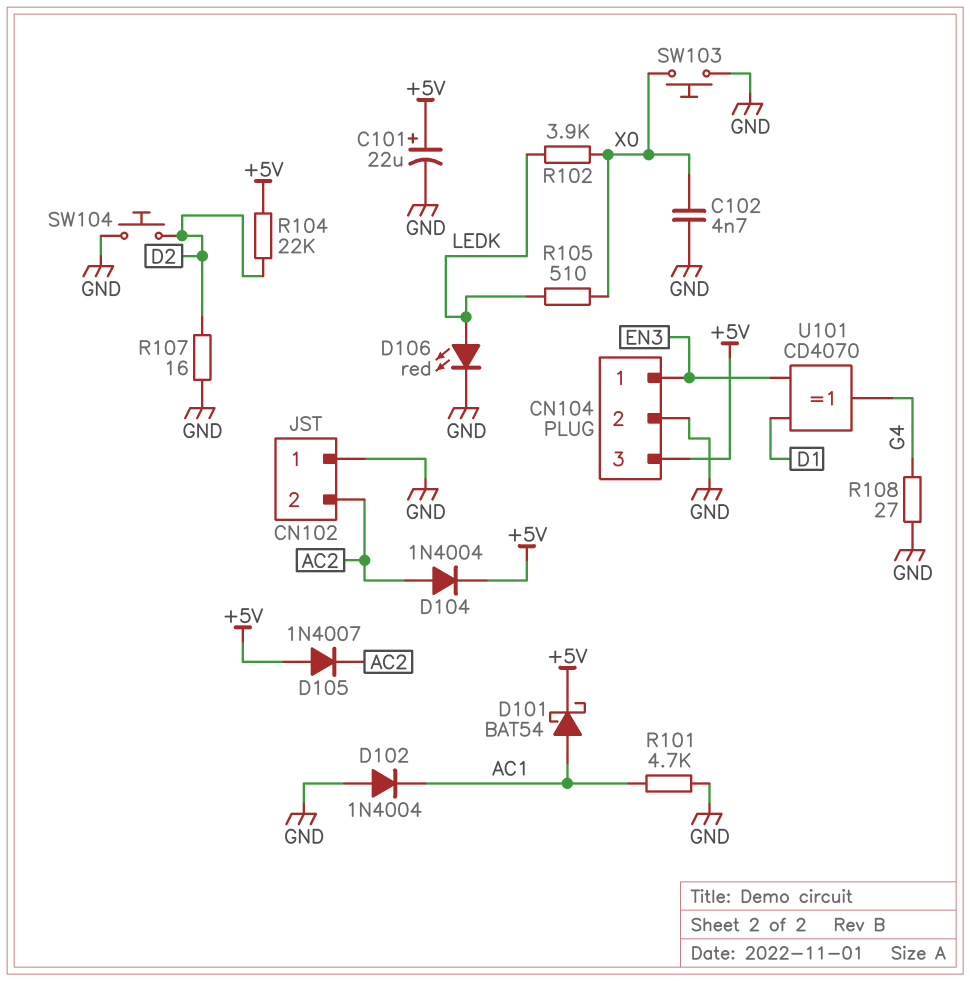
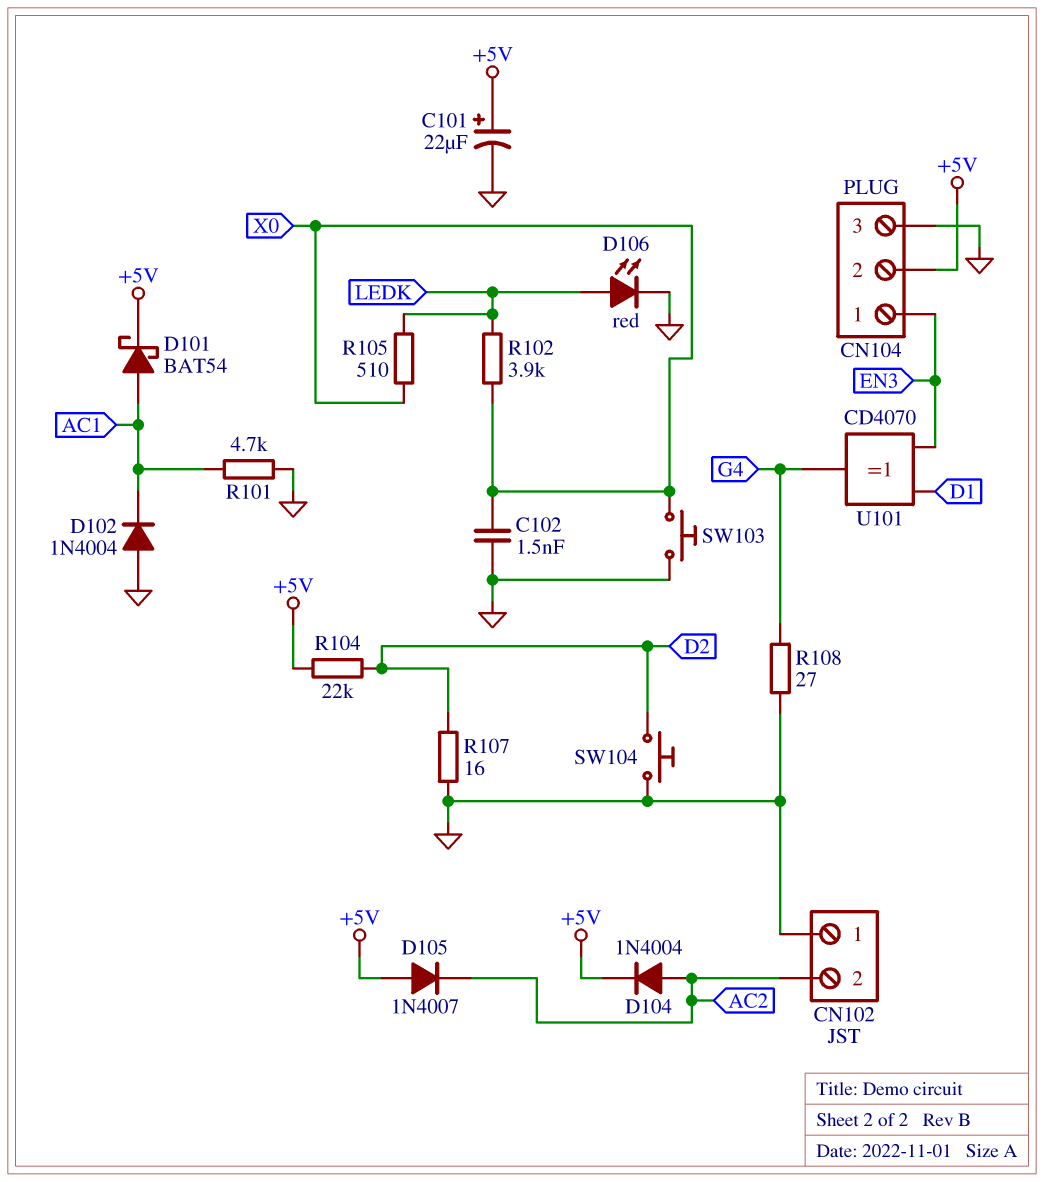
C102: 4.7nF (GND, X0) -> 1.5nF (GND, X0)
CN104 pin 2: GND -> +5V
CN104 pin 3: +5V -> GND

